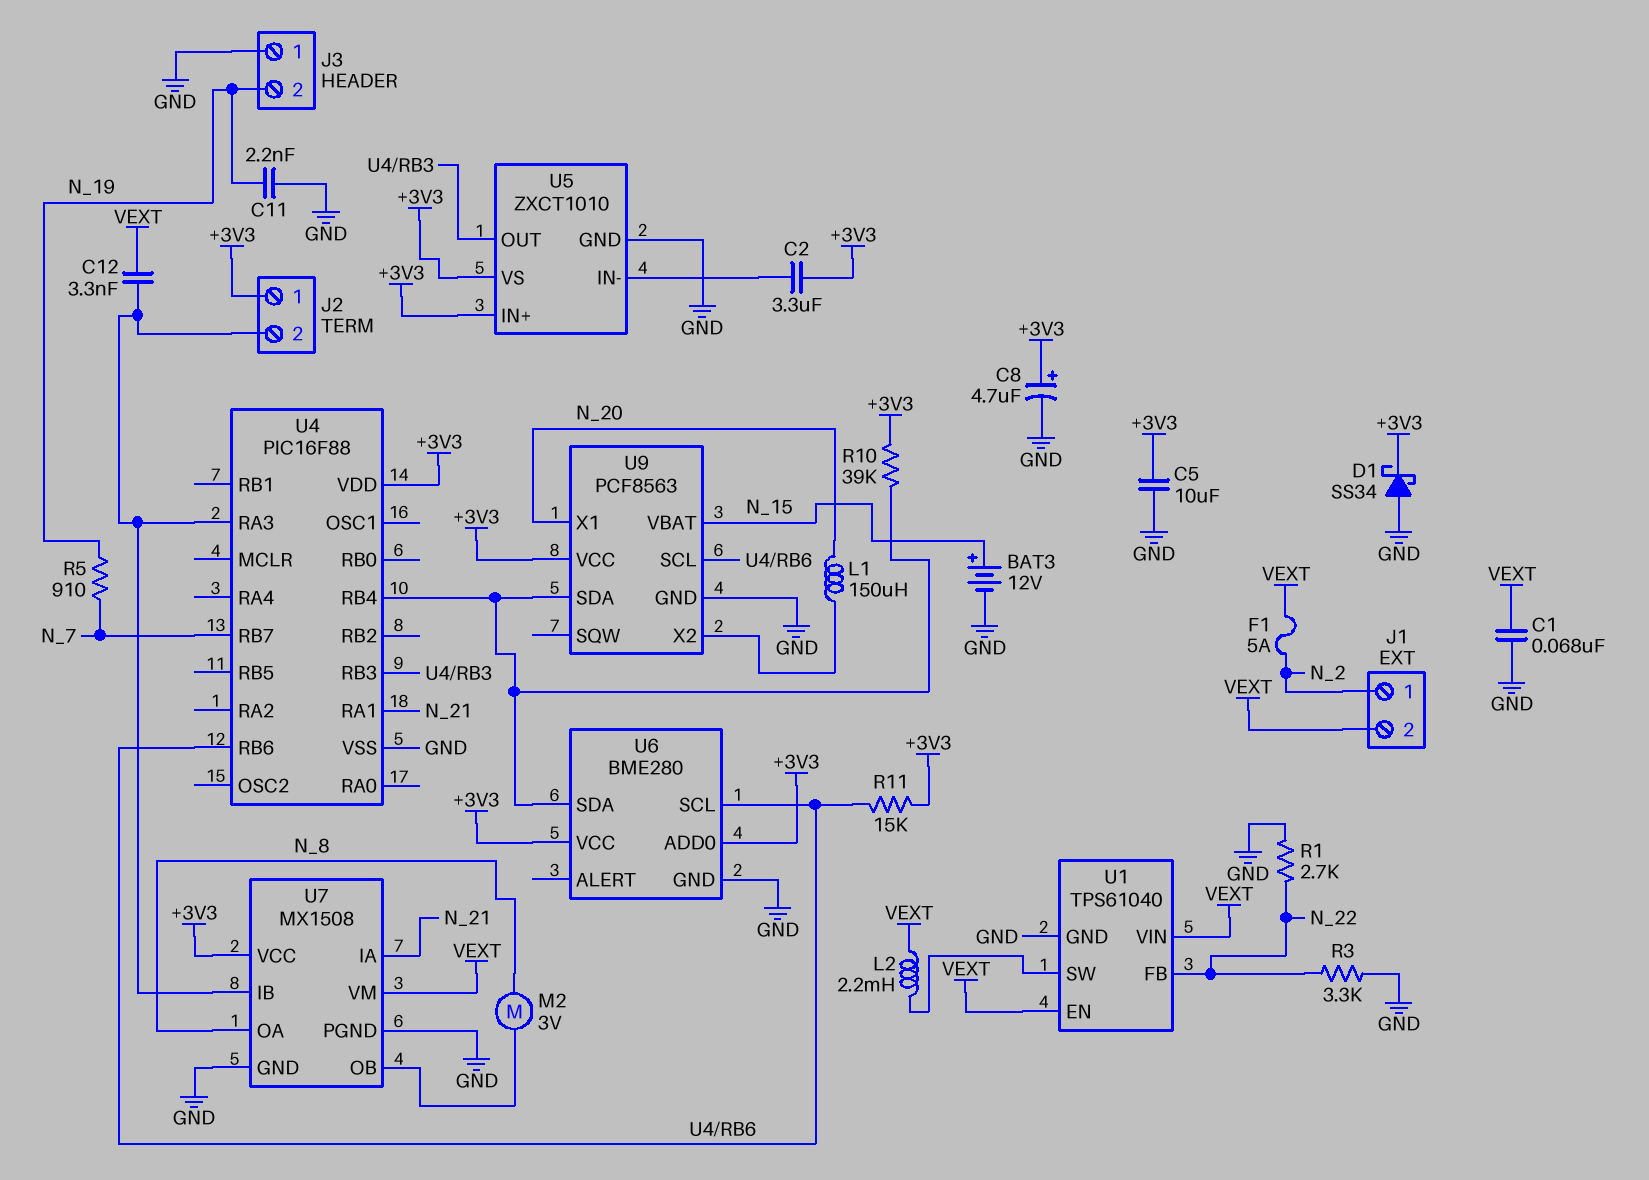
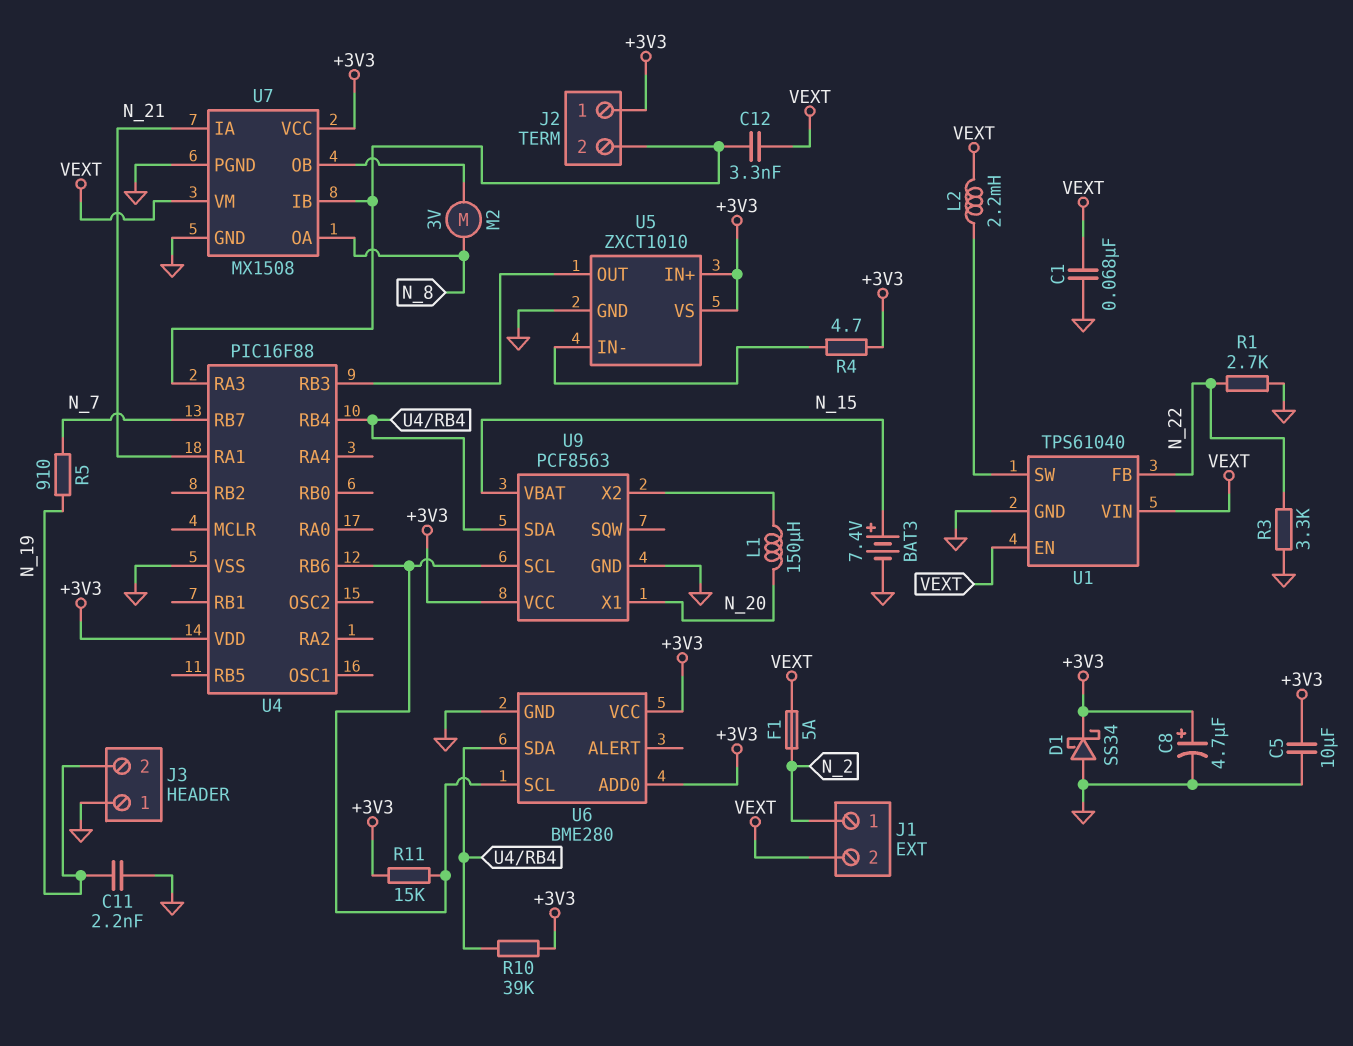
BAT3: 12V (plus N_15, minus GND) -> 7.4V (plus N_15, minus GND)
C2: 3.3uF (+3V3, U5/IN-) -> none
R4: none -> 4.7 (+3V3, U5/IN-)

